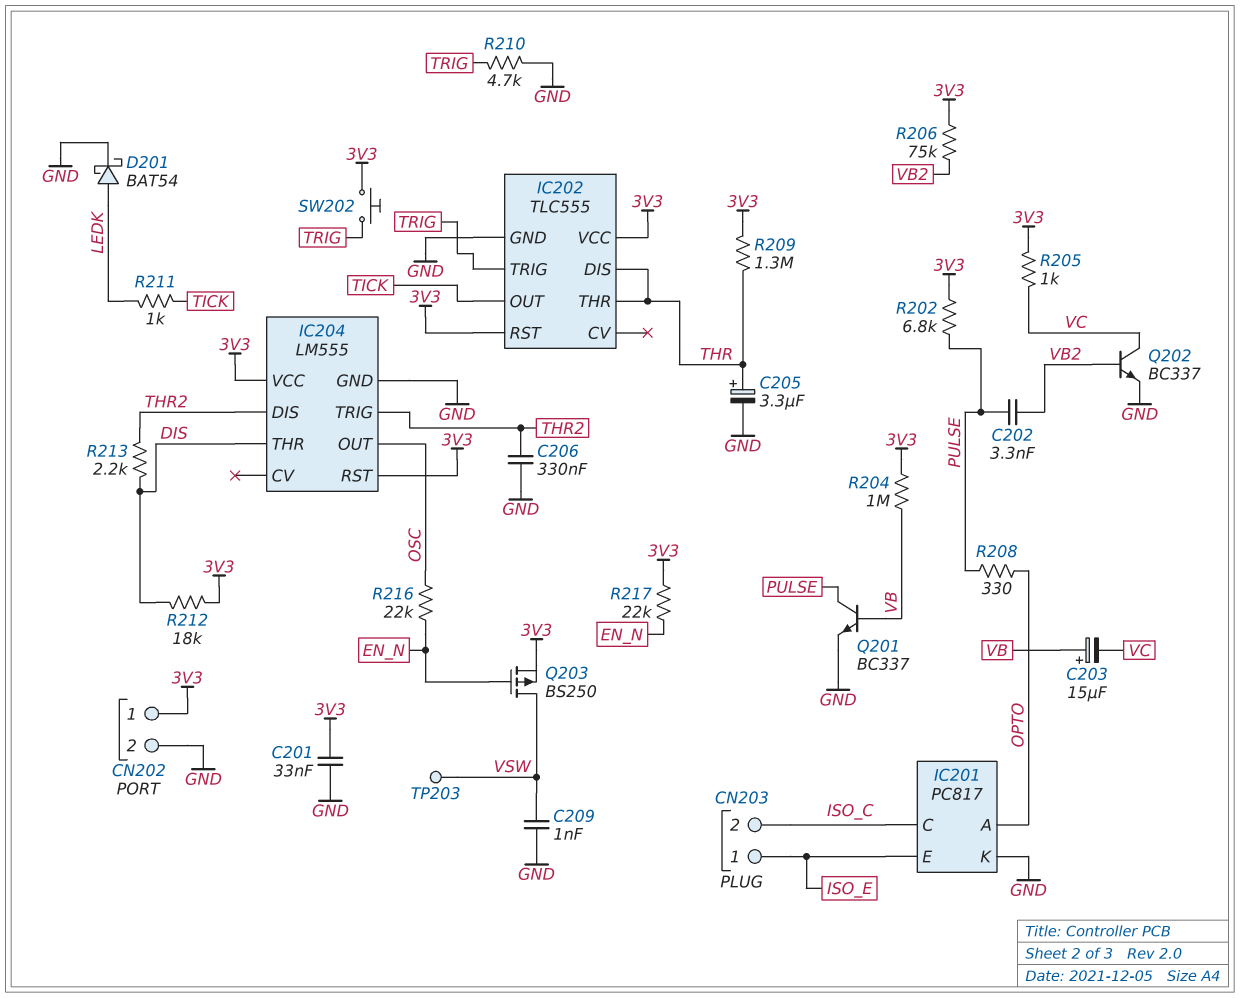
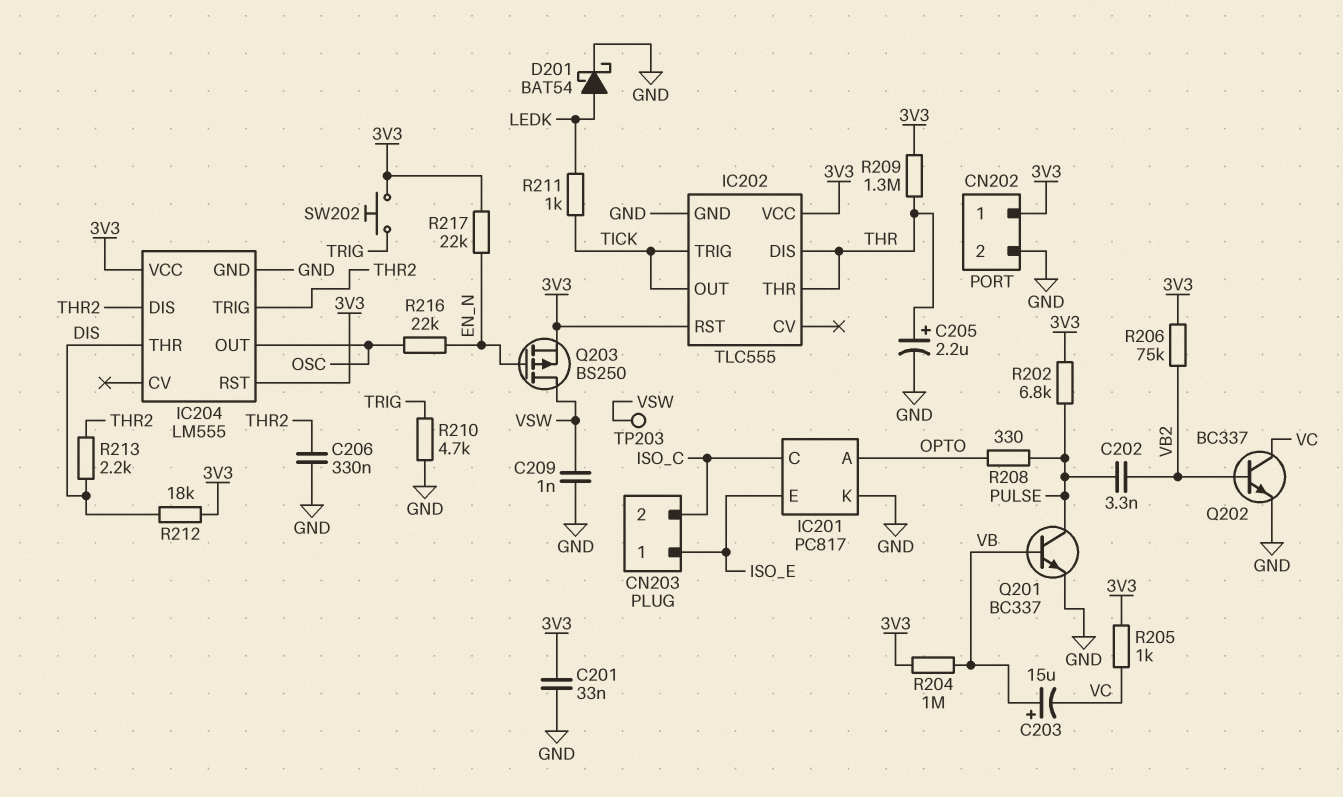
C205: 3.3uF (plus THR, minus GND) -> 2.2uF (plus THR, minus GND)
IC202 pin TRIG: TRIG -> TICK

